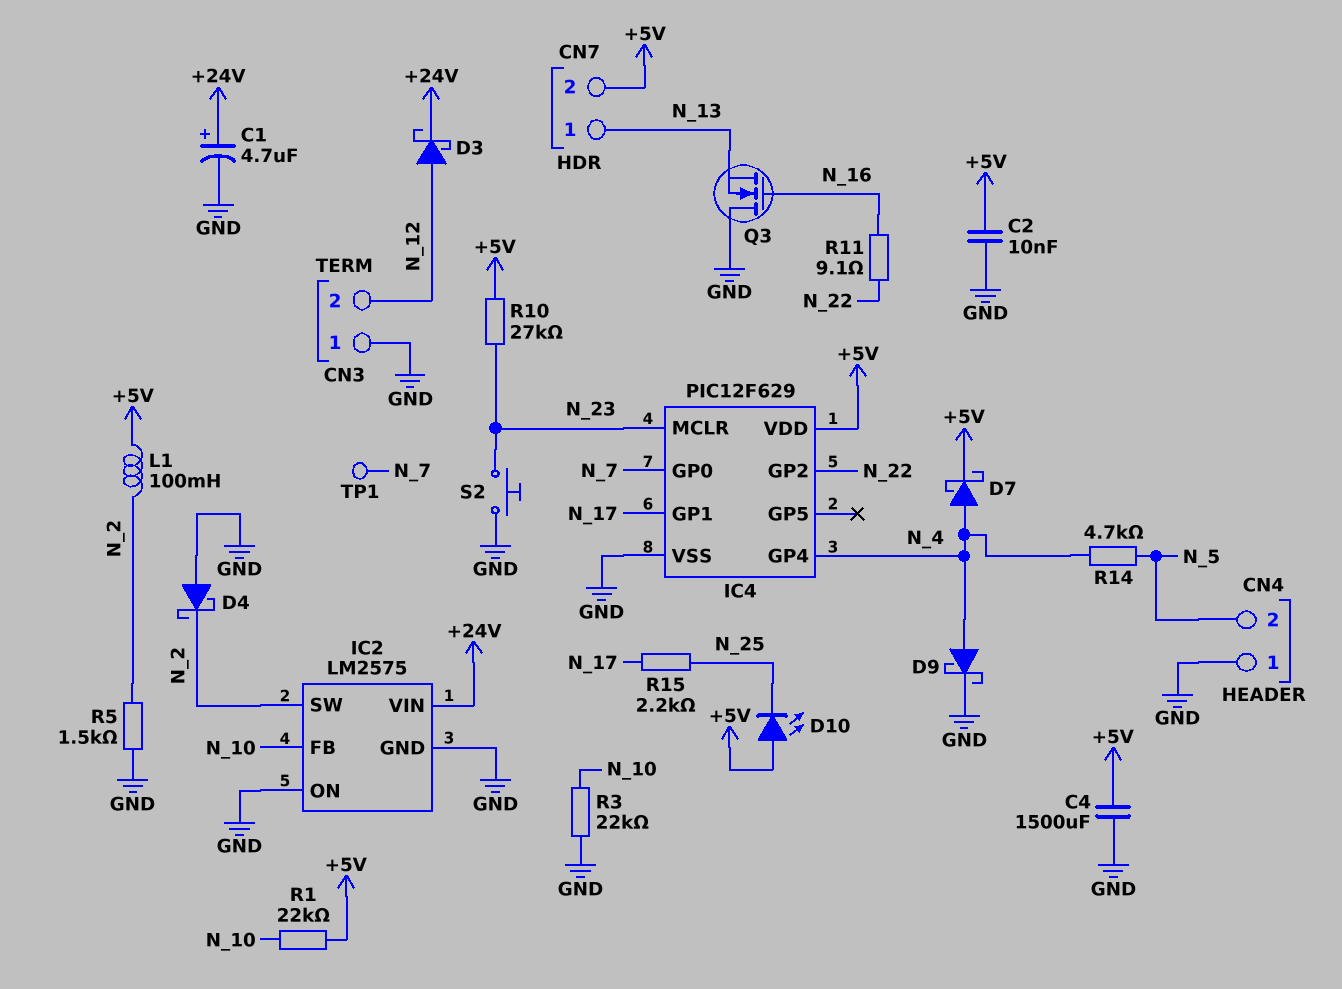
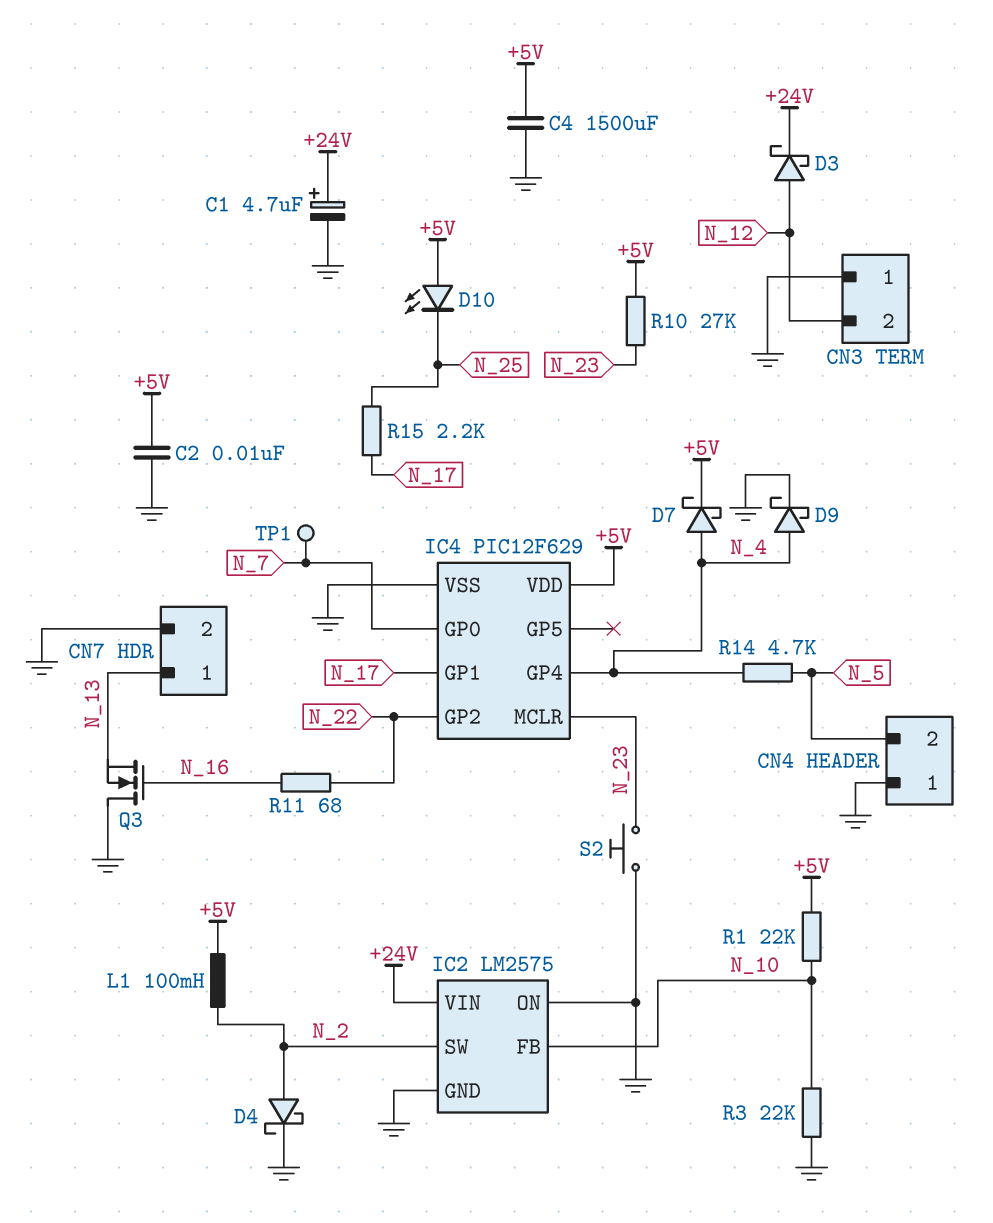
CN7 pin 2: +5V -> GND
D4: schottky (A GND, K N_2) -> schottky (A N_2, K GND)
R5: 1.5k (GND, N_2) -> none
R11: 9.1 (N_16, N_22) -> 68 (N_16, N_22)

